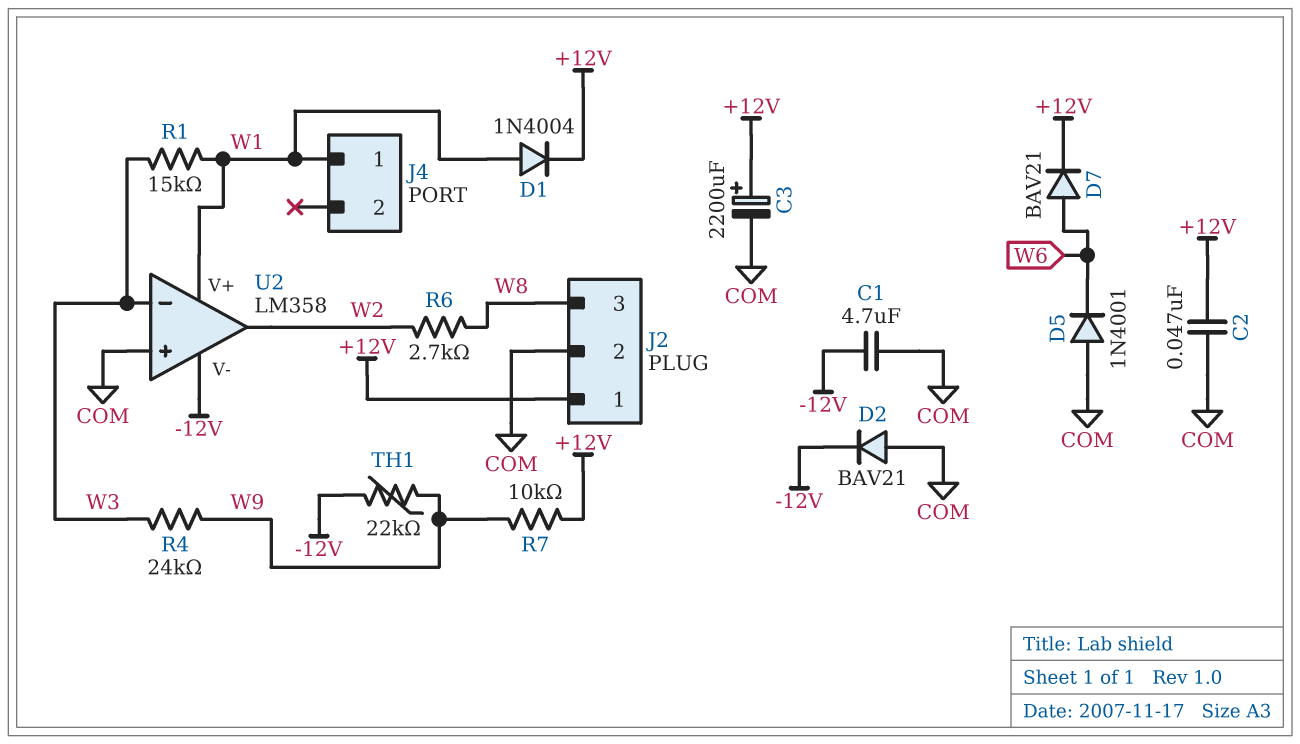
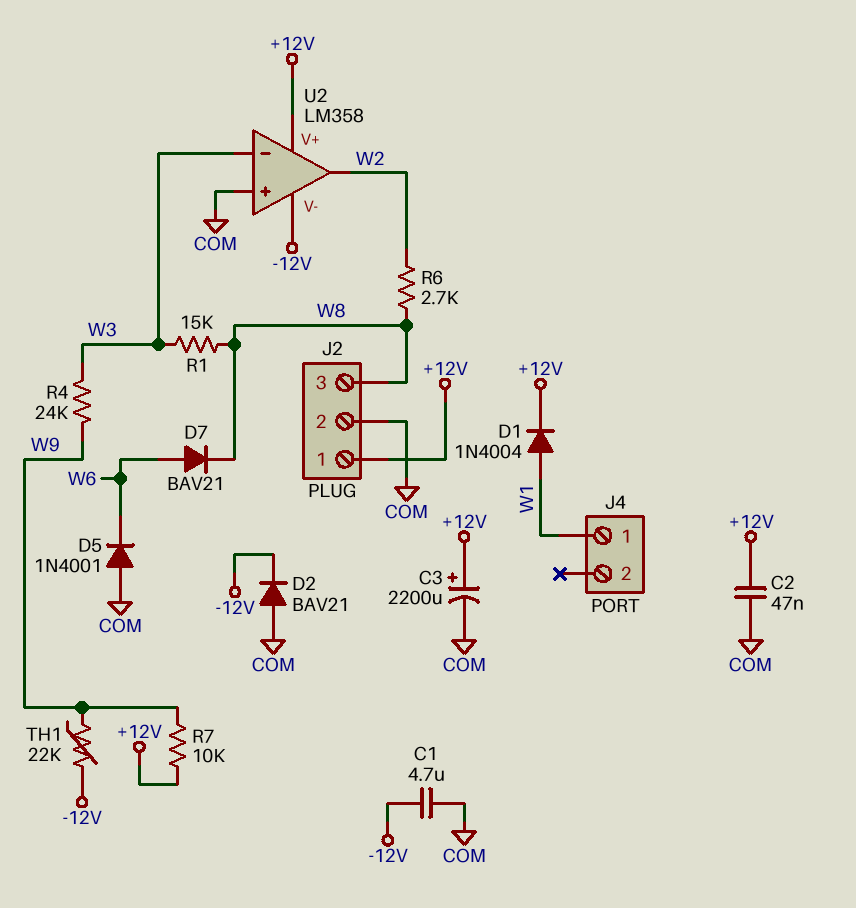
D7: diode BAV21 (A W6, K +12V) -> diode BAV21 (A W6, K W8)
R1: 15k (W1, W3) -> 15k (W3, W8)
U2 pin V+: W1 -> +12V

